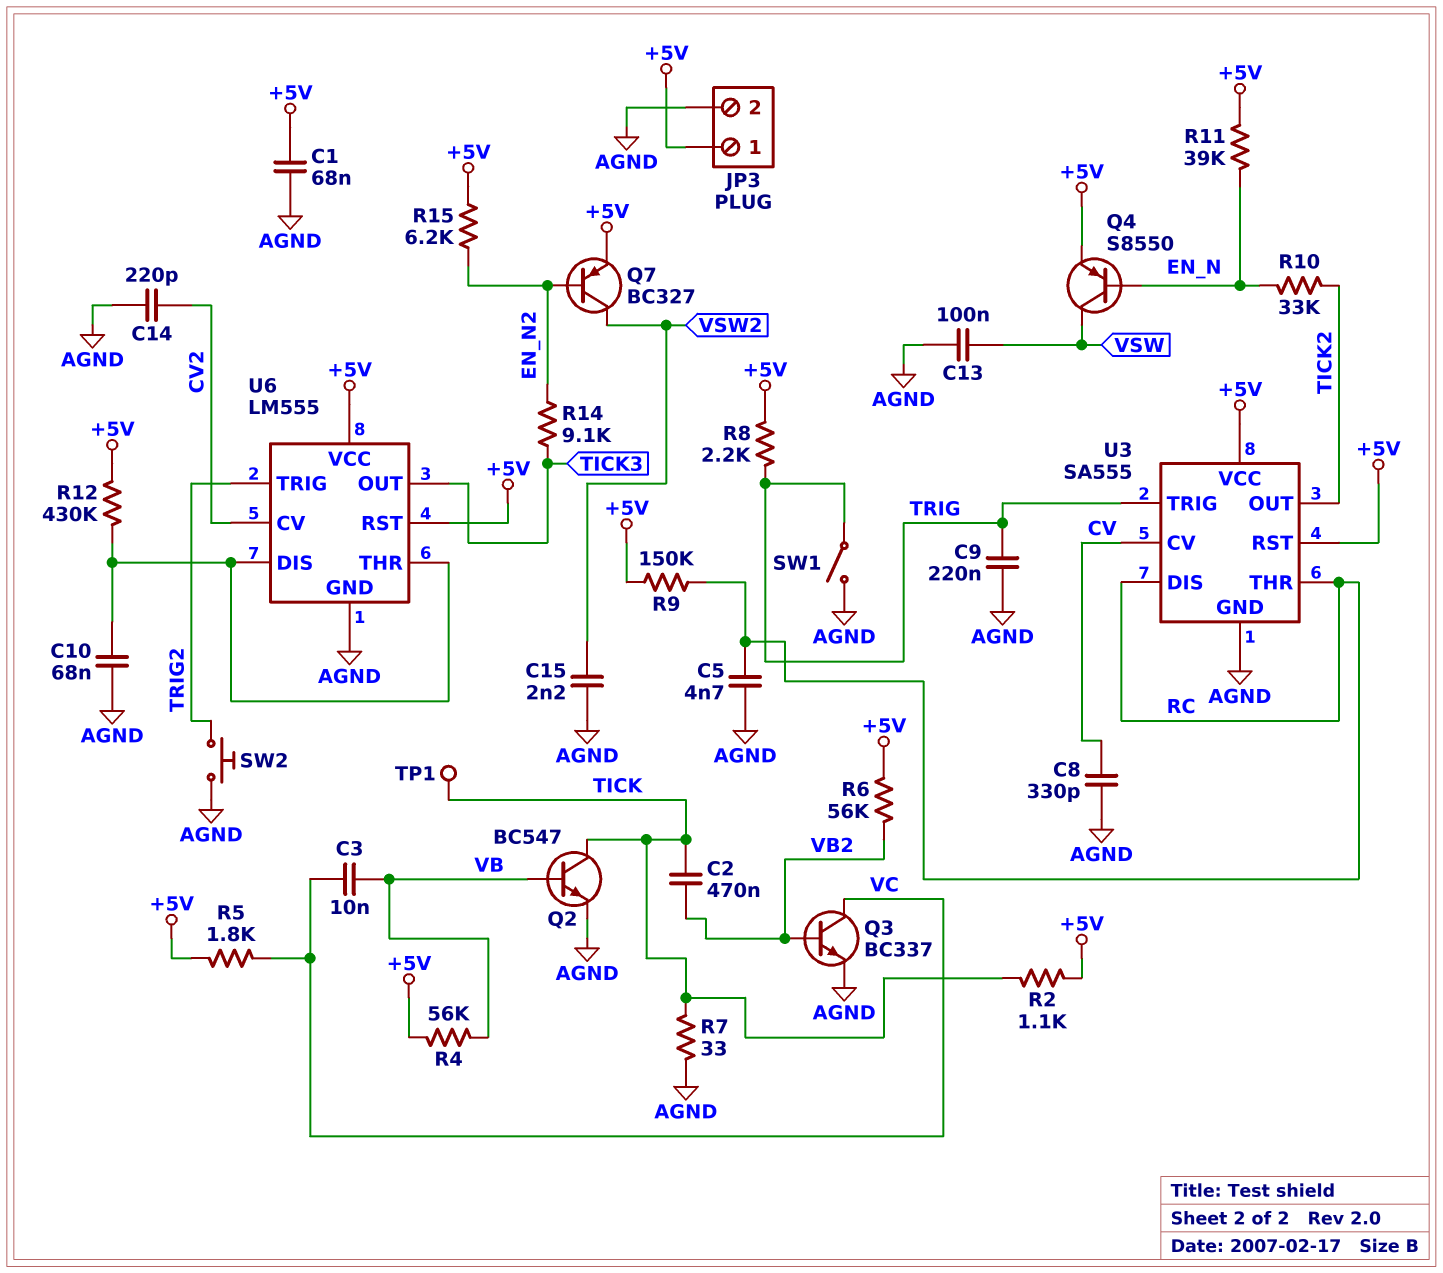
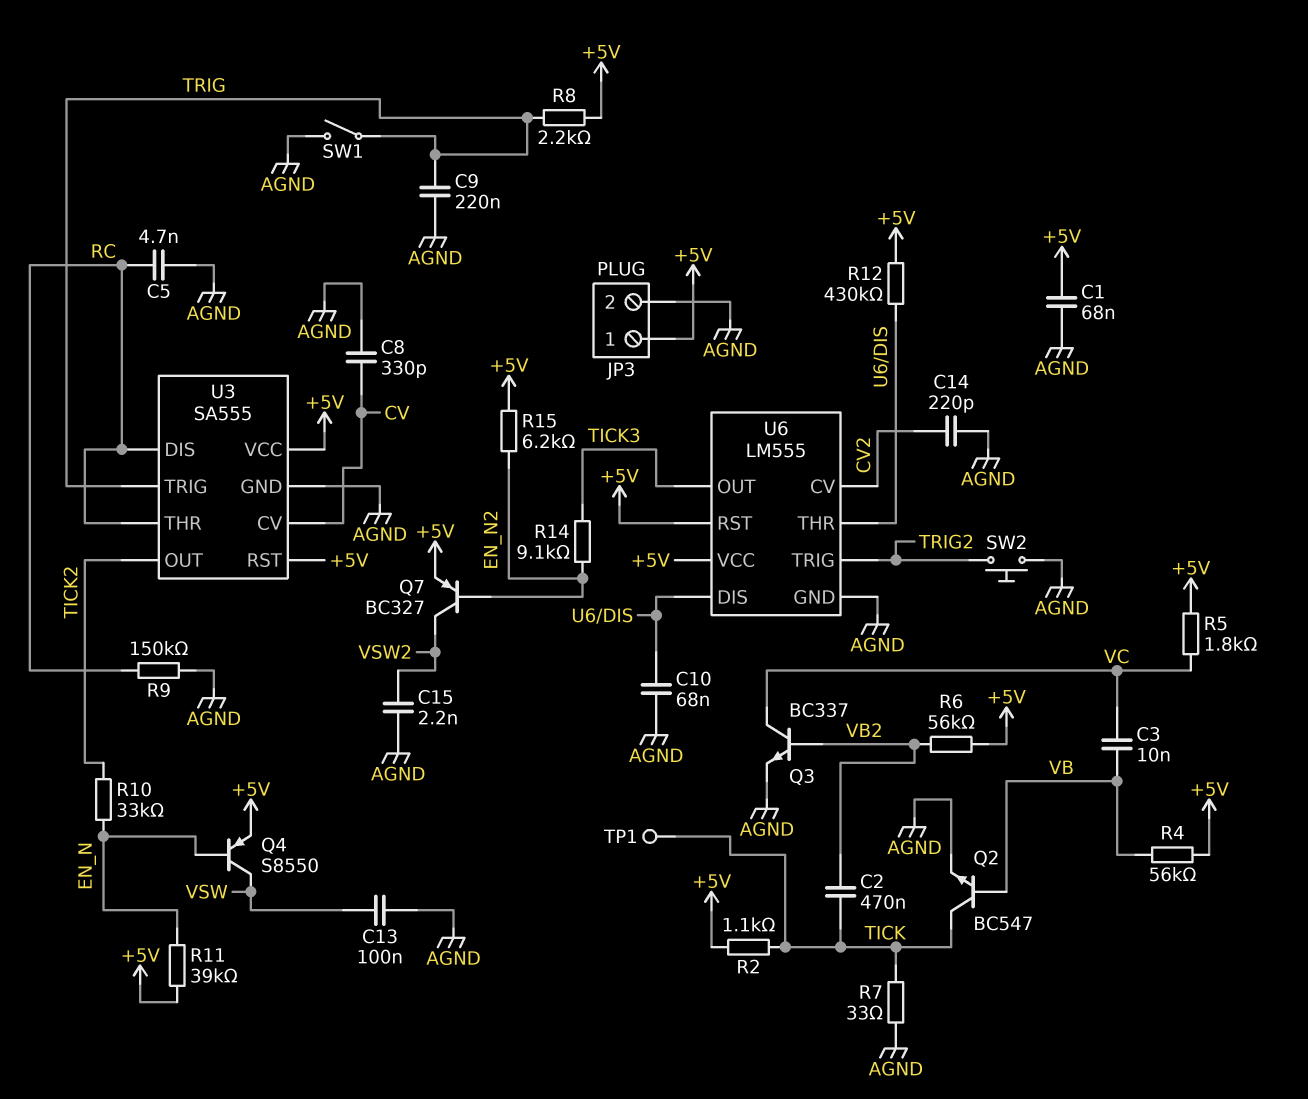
R9: 150k (+5V, RC) -> 150k (AGND, RC)

